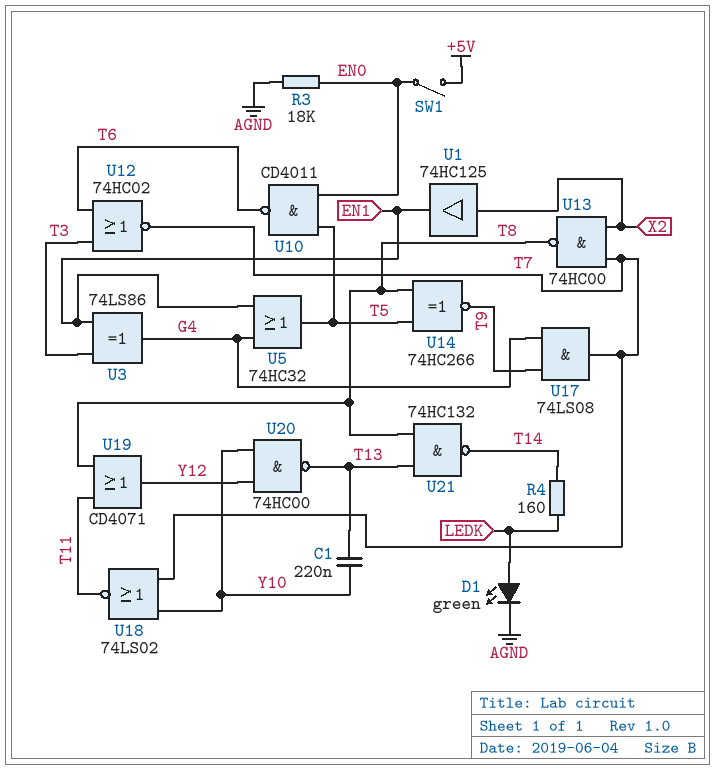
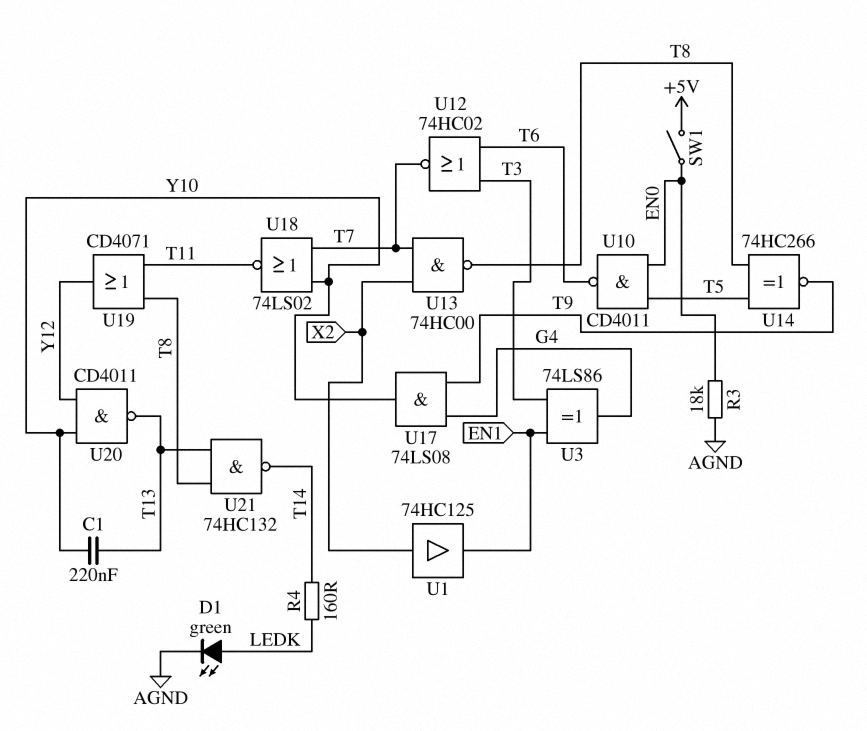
U5: OR 74HC32 (in EN1, in G4, out T5) -> none
U17: AND 74LS08 (in G4, in T9, out T7) -> AND 74LS08 (in G4, in T9, out Y10)
U20: NAND 74HC00 (in Y10, in Y12, out T13) -> NAND CD4011 (in Y10, in Y12, out T13)

